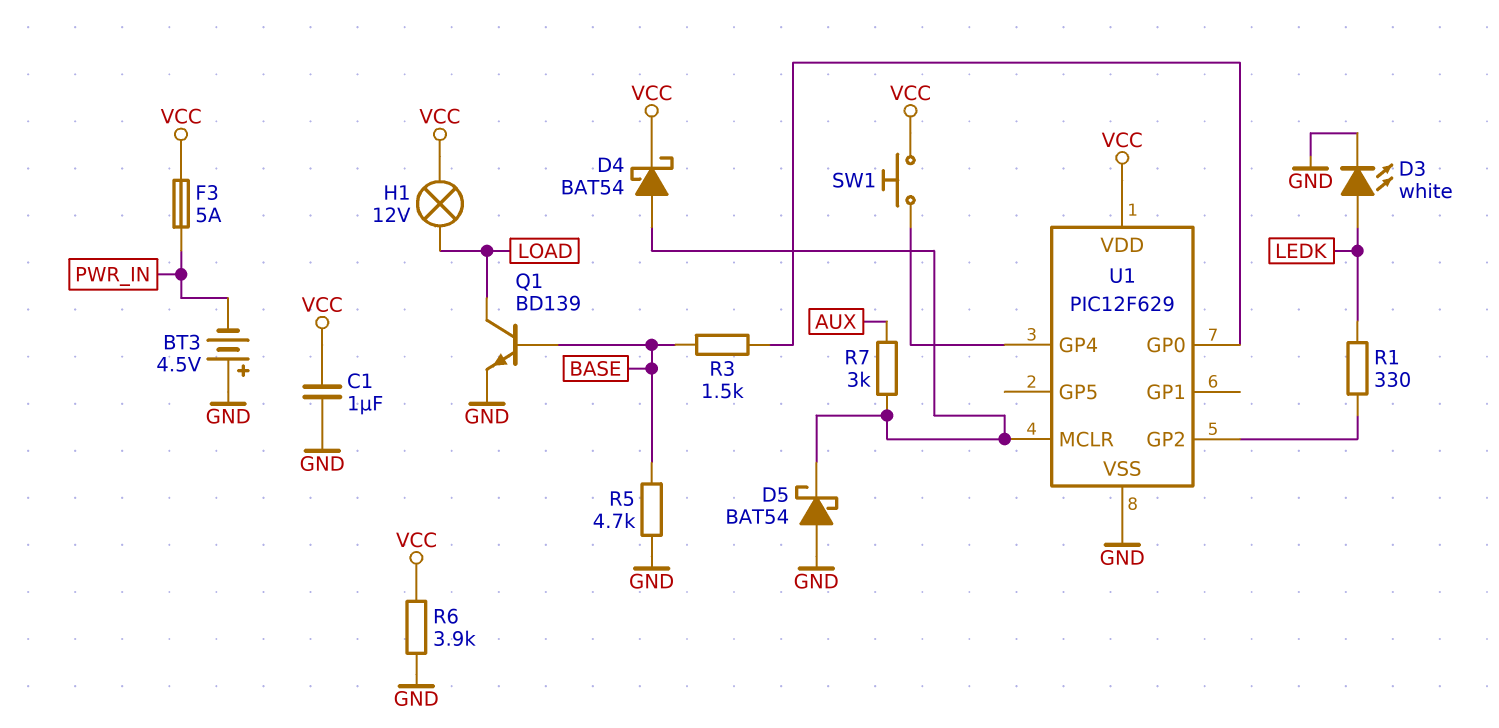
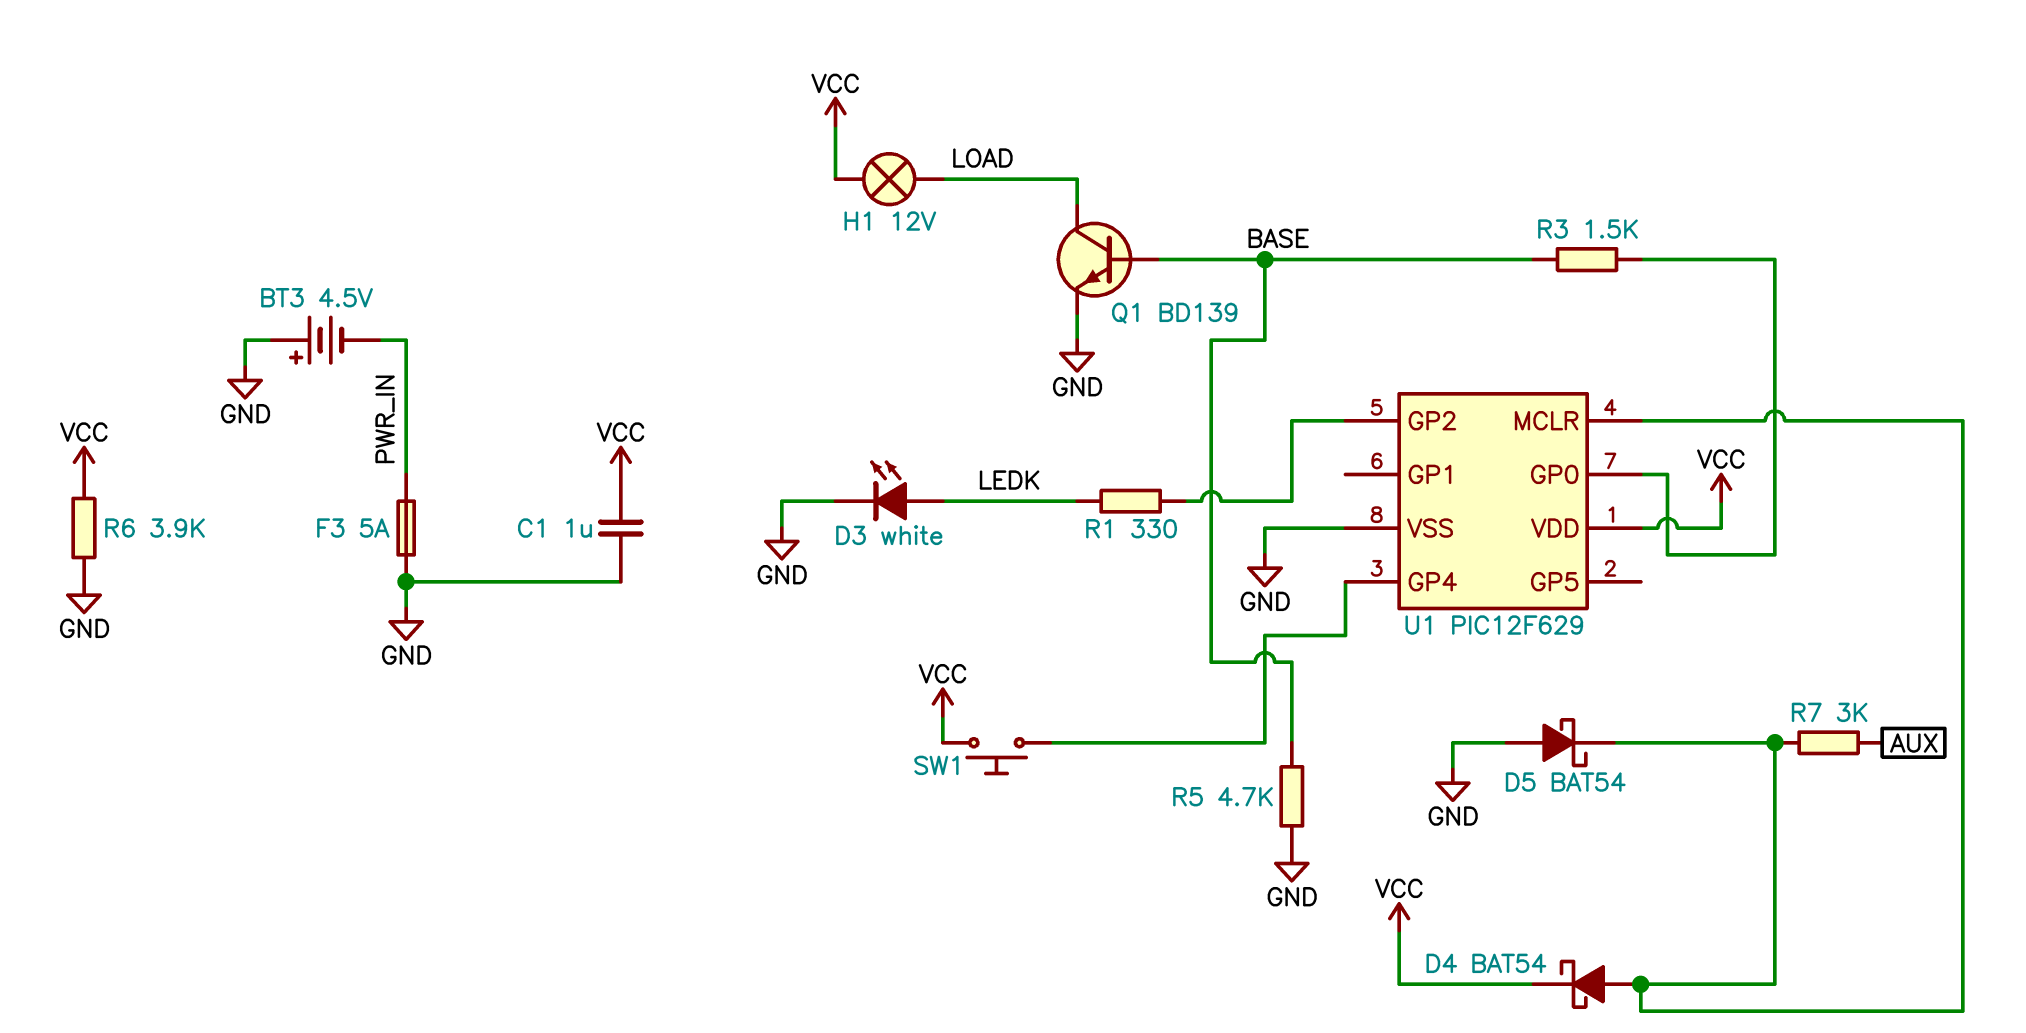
F3: 5A (PWR_IN, VCC) -> 5A (GND, PWR_IN)

